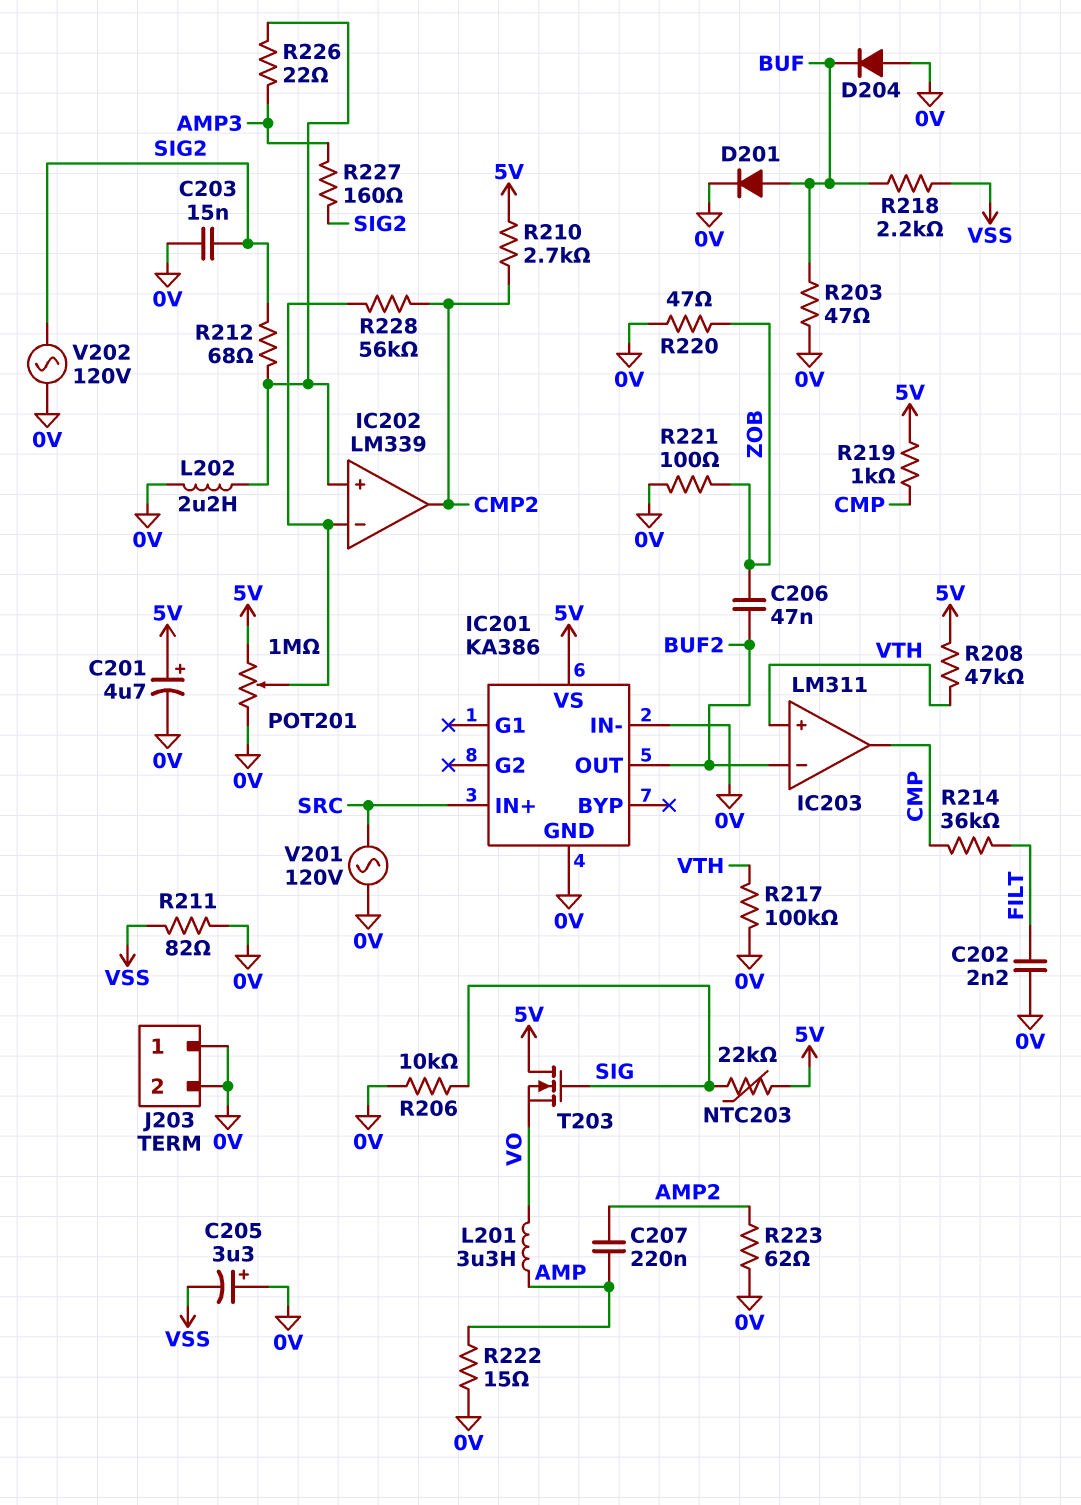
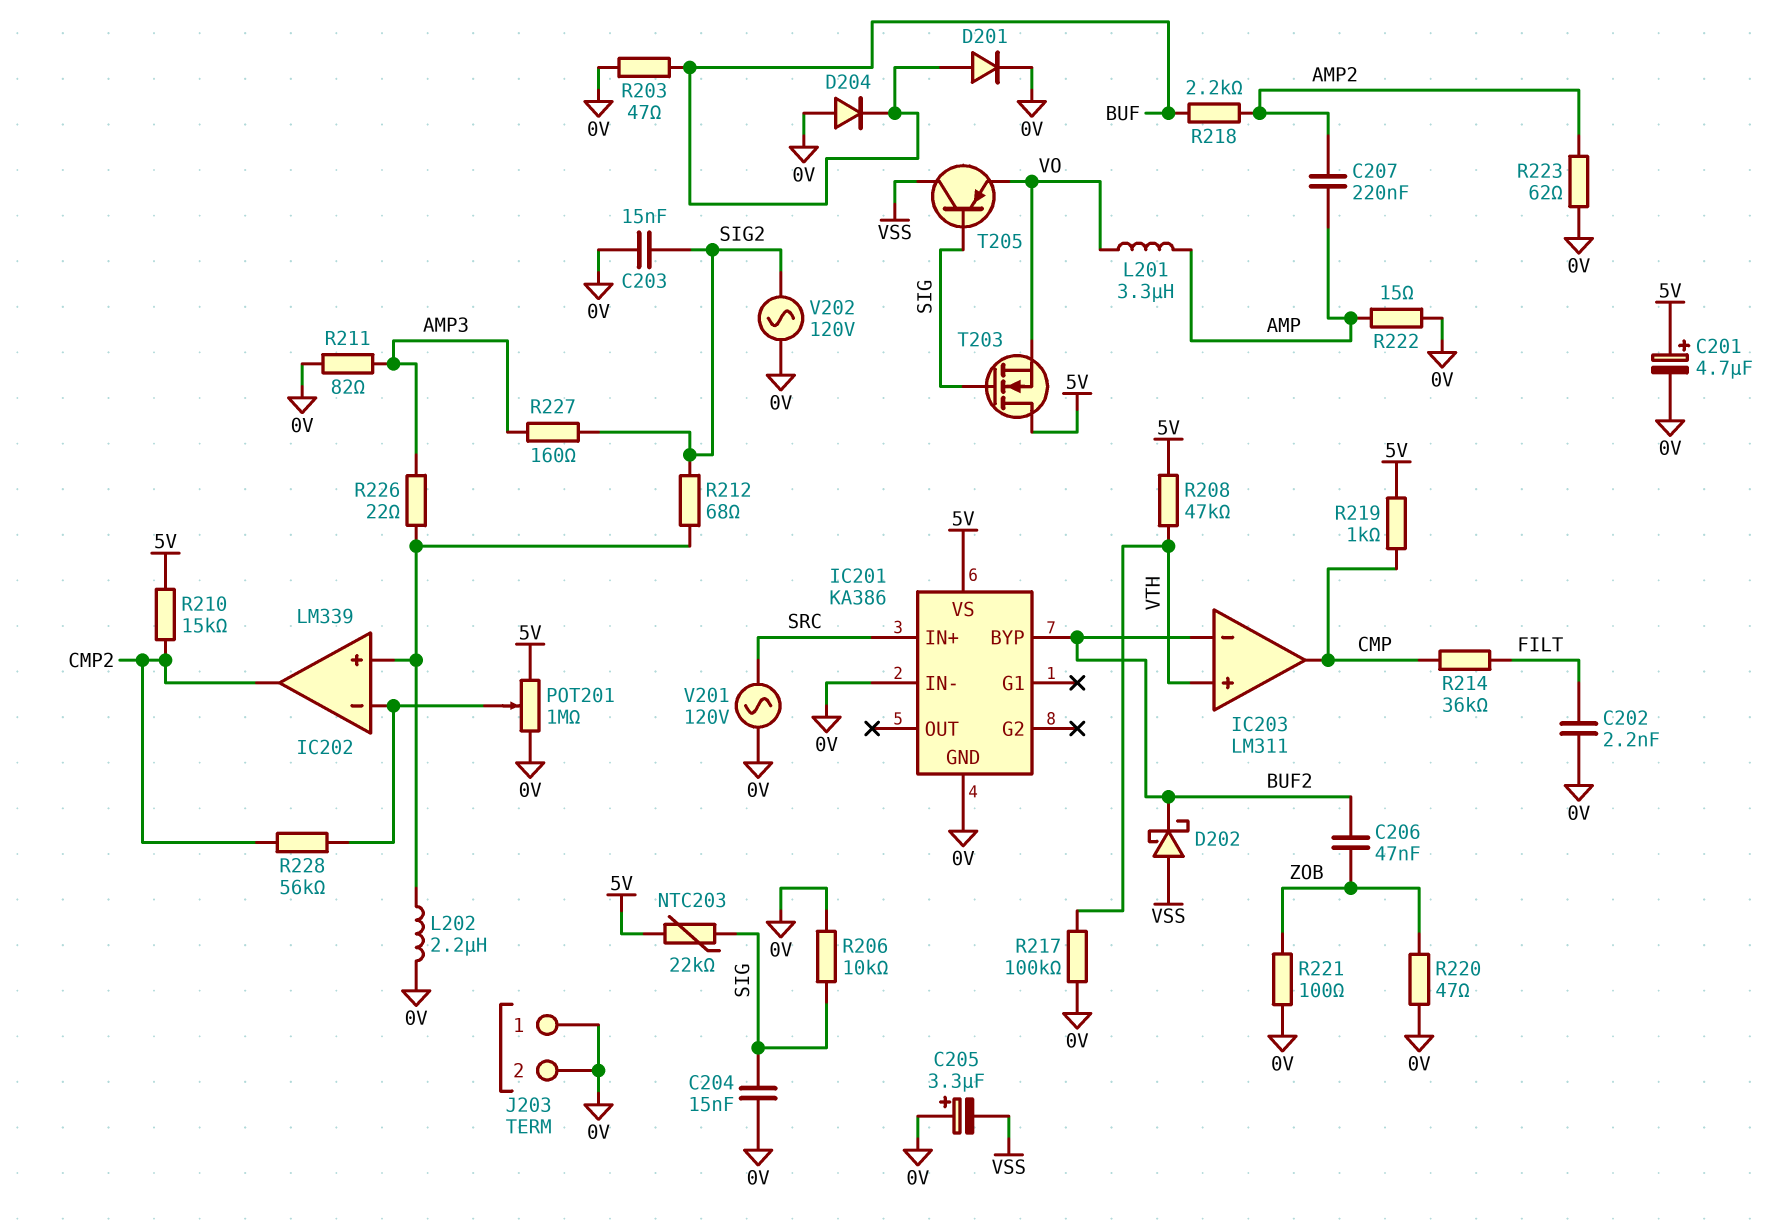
C204: none -> 15nF (0V, SIG)
D202: none -> schottky (A VSS, K BUF2)
IC201 pin BYP: none -> BUF2
IC201 pin OUT: BUF2 -> none
R210: 2.7k (5V, CMP2) -> 15k (5V, CMP2)
R211: 82 (0V, VSS) -> 82 (0V, AMP3)
R218: 2.2k (BUF, VSS) -> 2.2k (AMP2, BUF)
T205: none -> PNP (B SIG, C VSS, E VO)

